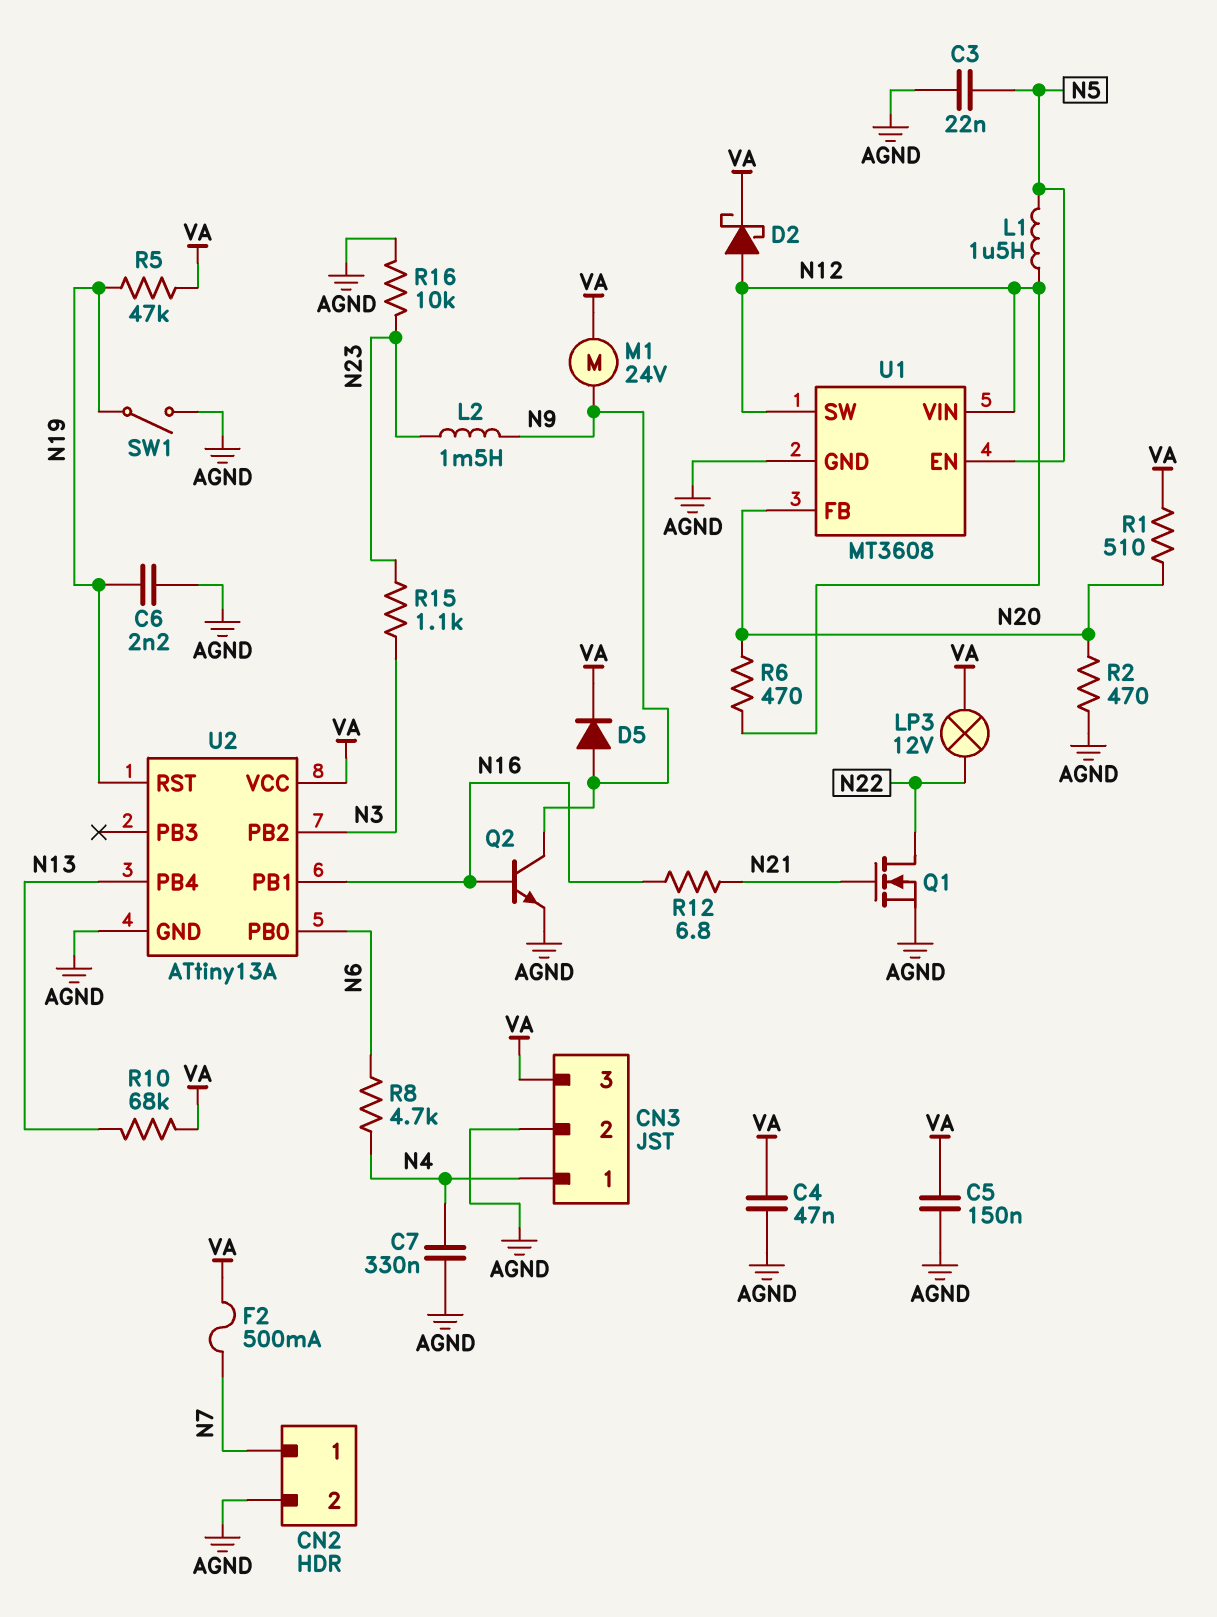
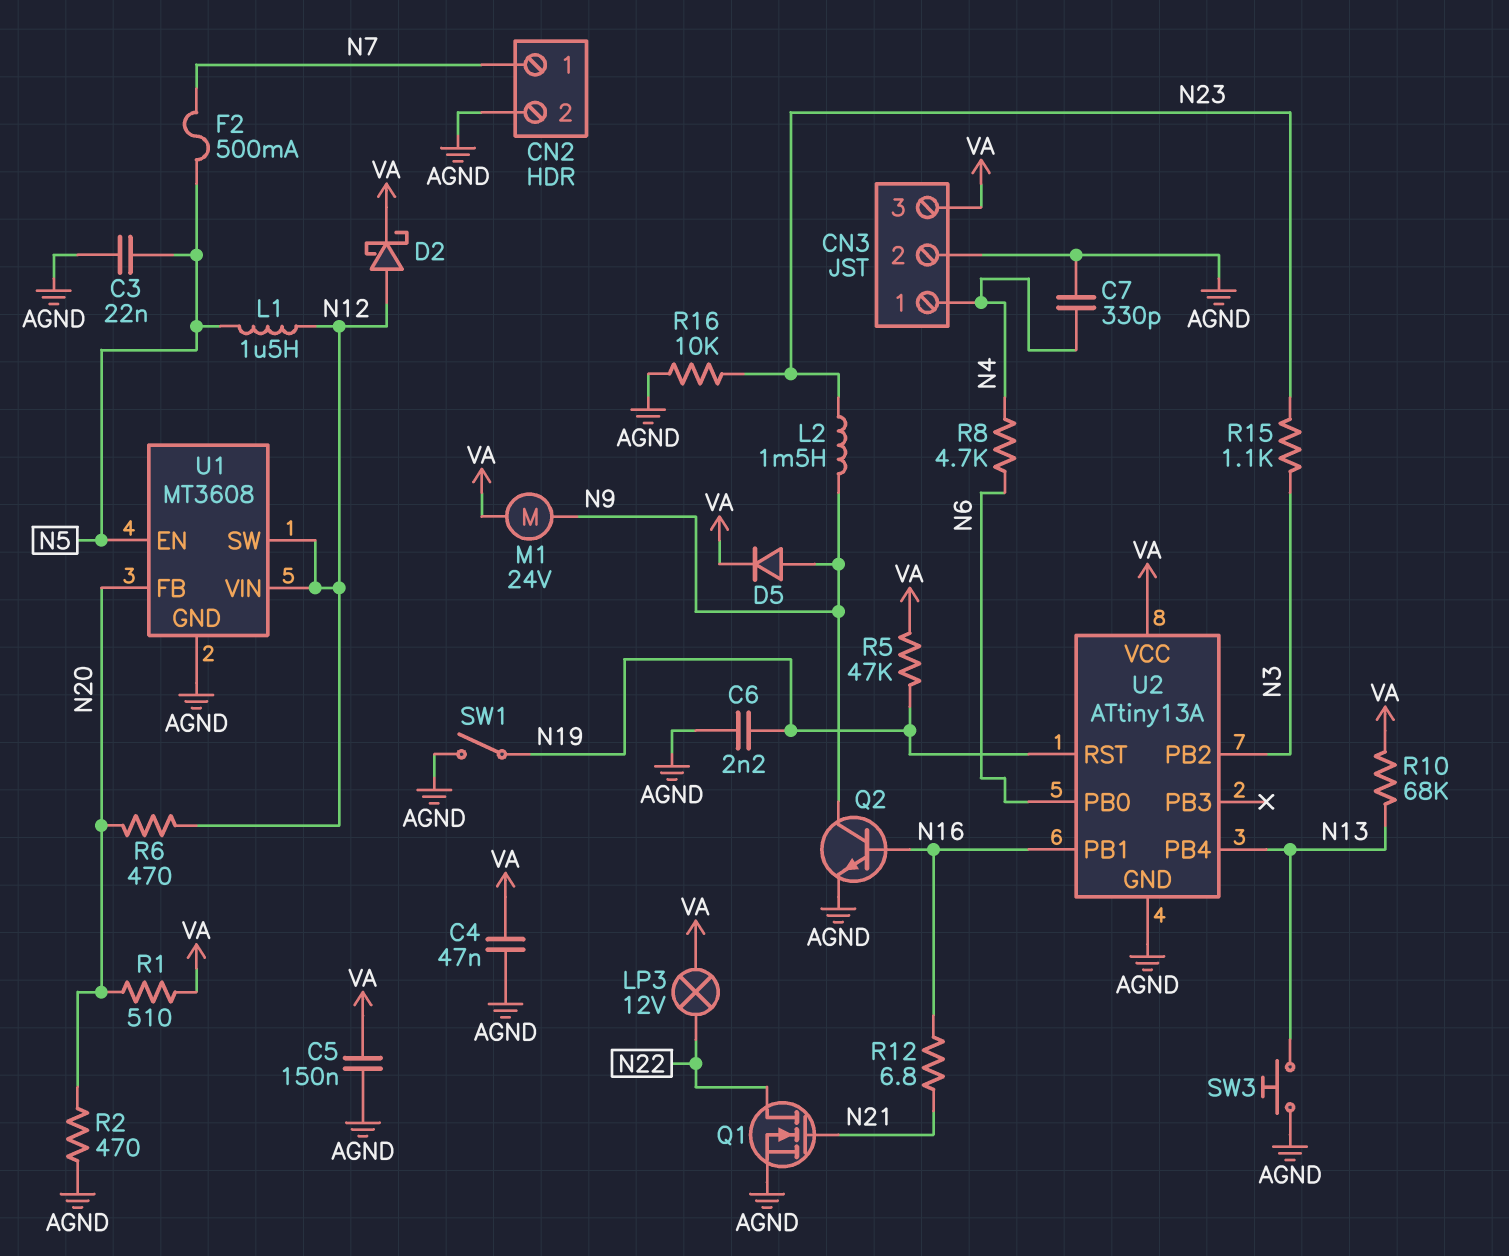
C7: 330nF (AGND, N4) -> 330pF (AGND, N4)
F2: 500mA (N7, VA) -> 500mA (N5, N7)
SW3: none -> button (AGND, N13)

